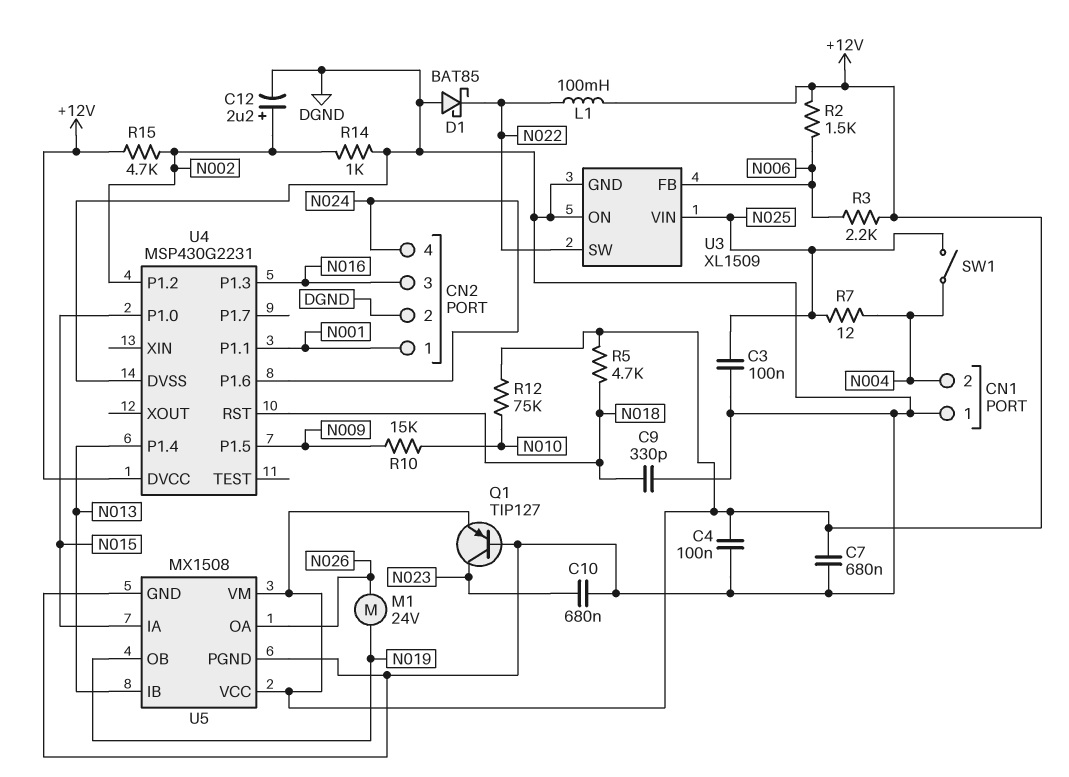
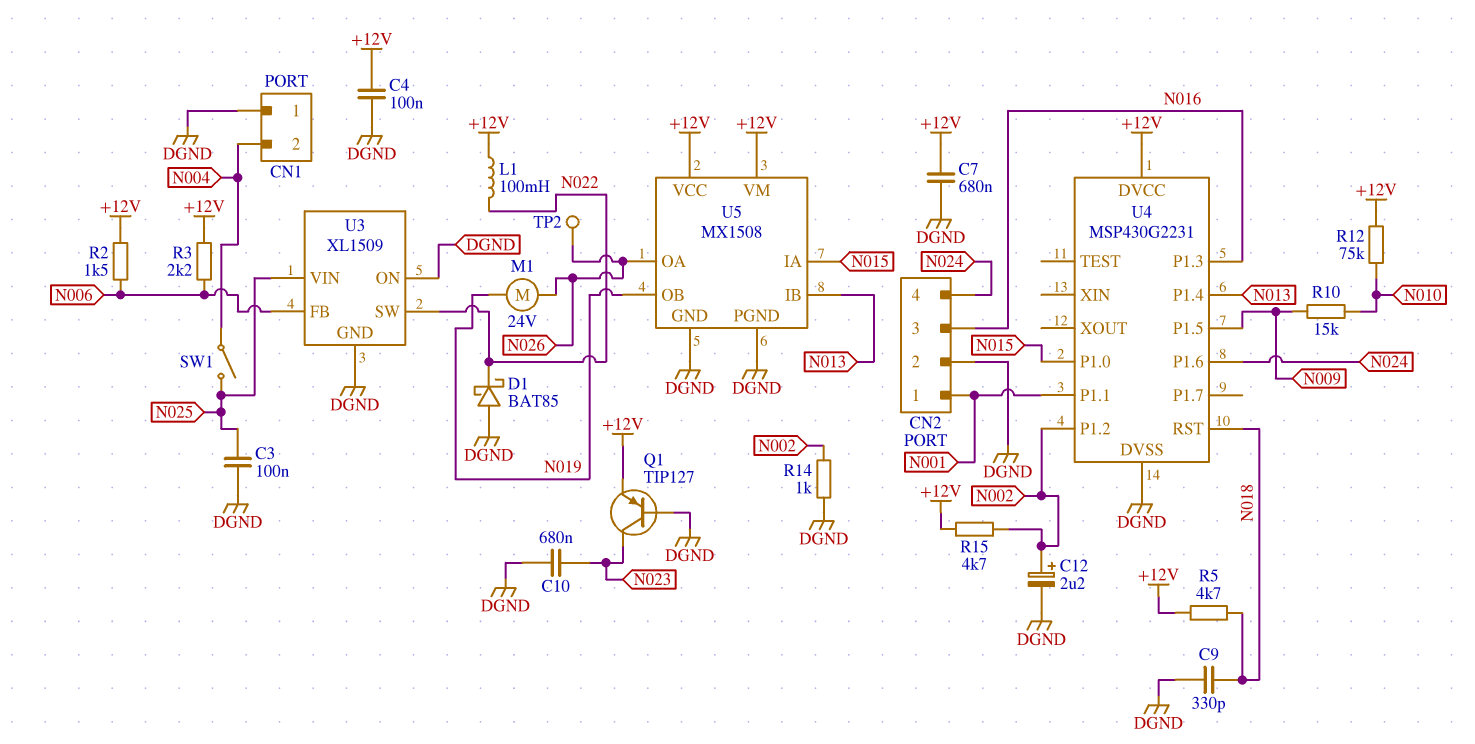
R7: 12 (N004, N025) -> none
TP2: none -> test point (N026)

